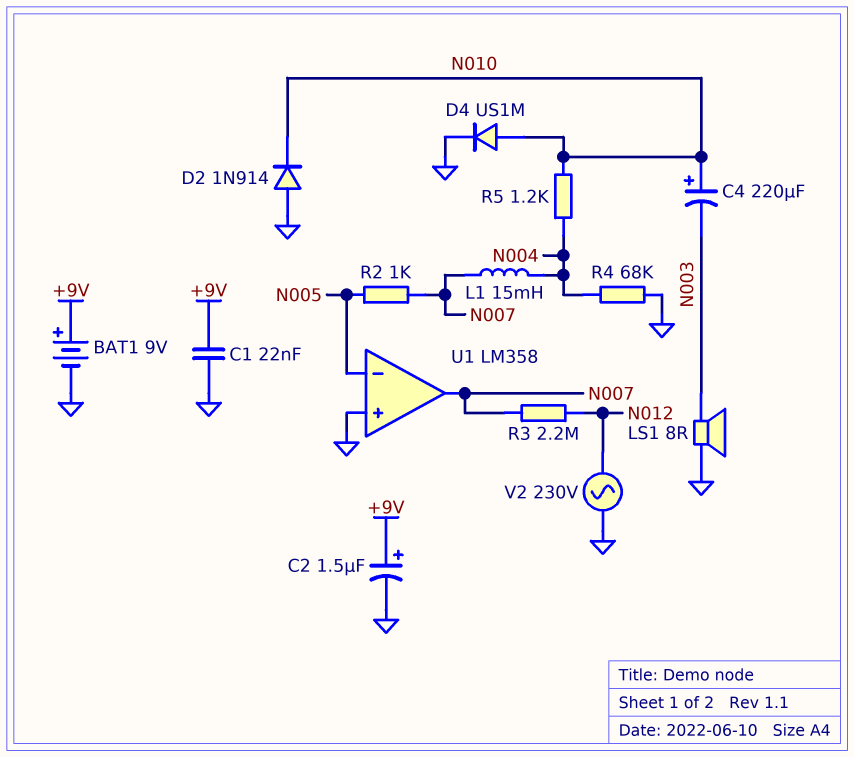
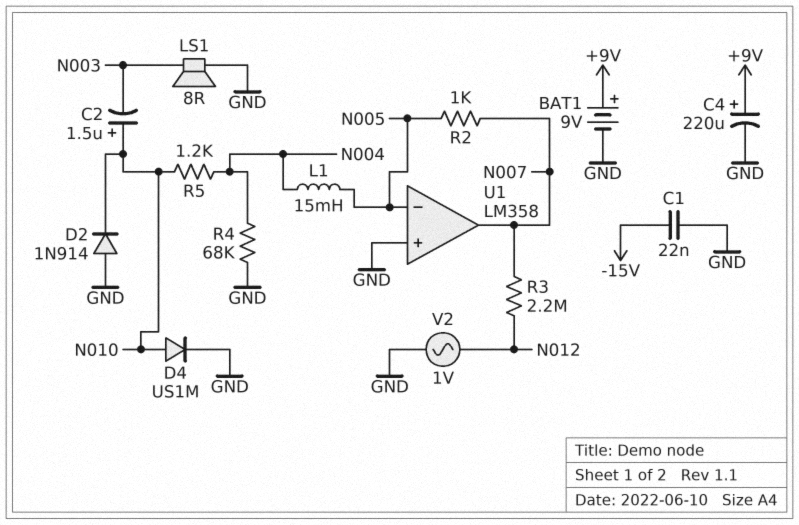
C1: 22nF (+9V, GND) -> 22nF (-15V, GND)
C2: 1.5uF (plus +9V, minus GND) -> 1.5uF (plus N010, minus N003)
C4: 220uF (plus N010, minus N003) -> 220uF (plus +9V, minus GND)
L1: 15mH (N004, N007) -> 15mH (N004, N005)
V2: AC 230V (GND, N012) -> AC 1V (GND, N012)

